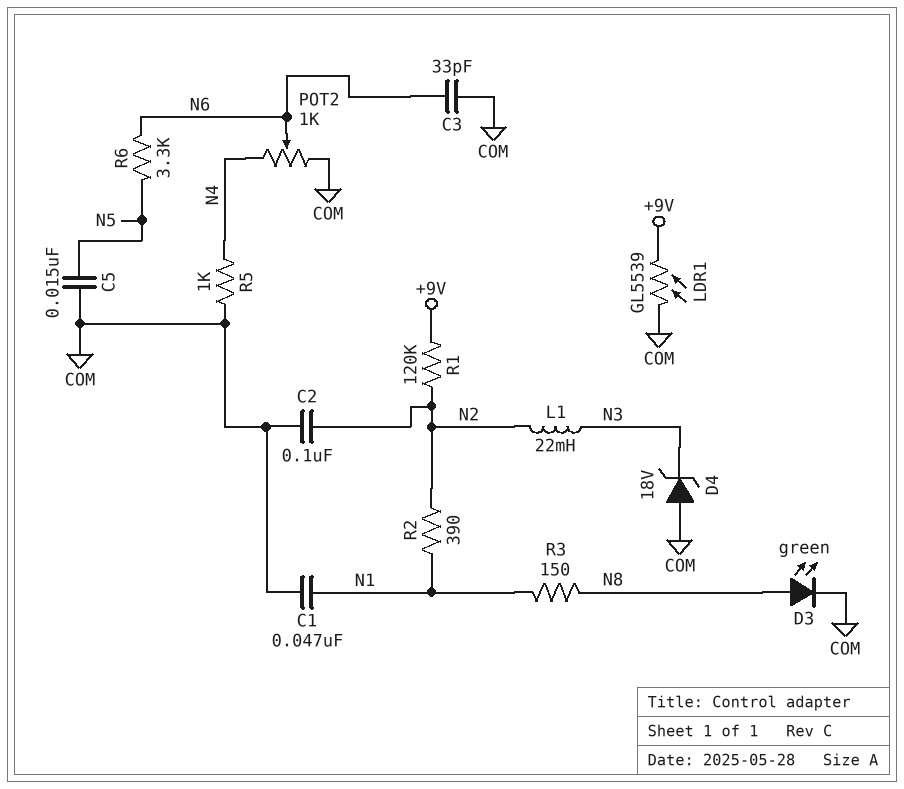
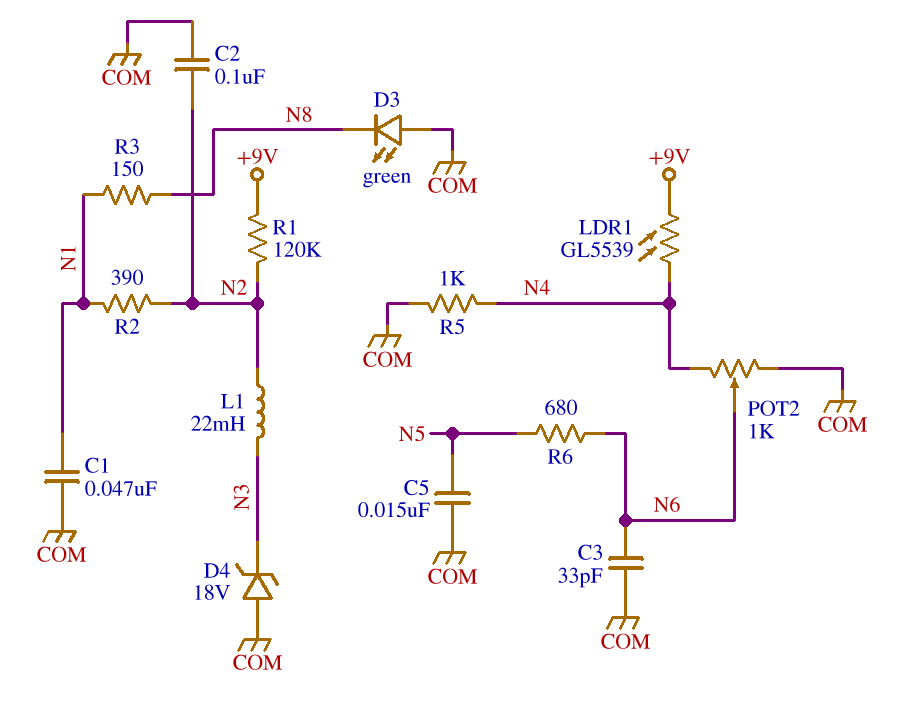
D3: LED green (A N8, K COM) -> LED green (A COM, K N8)
LDR1: GL5539 (+9V, COM) -> GL5539 (+9V, N4)
R6: 3.3k (N5, N6) -> 680 (N5, N6)

